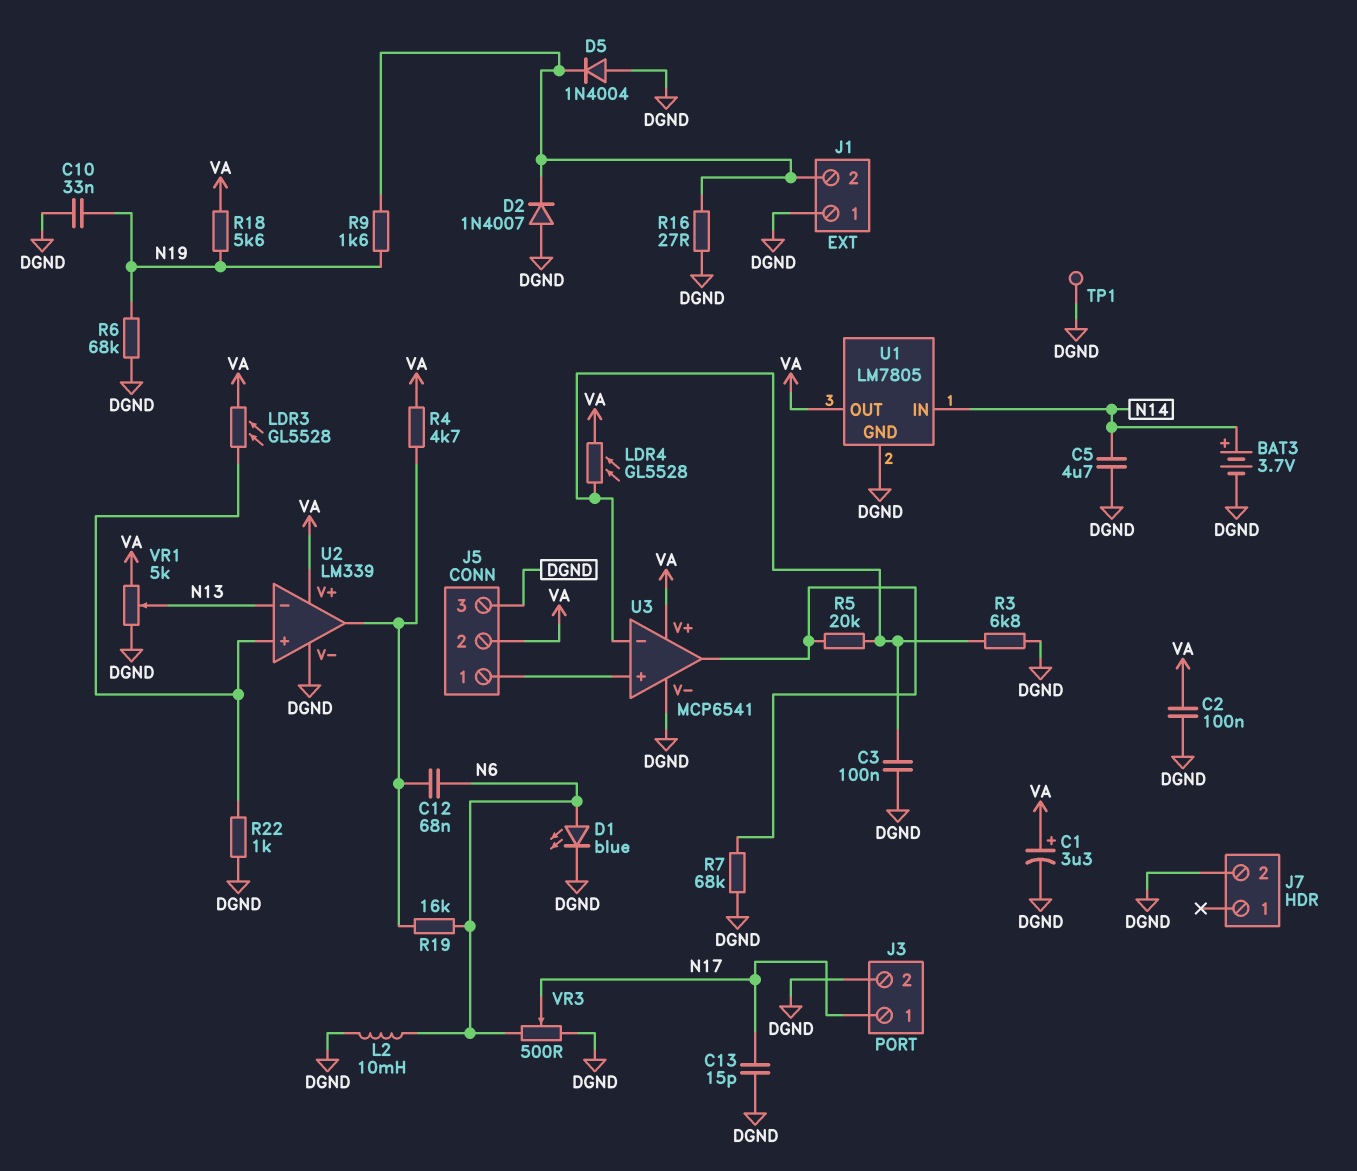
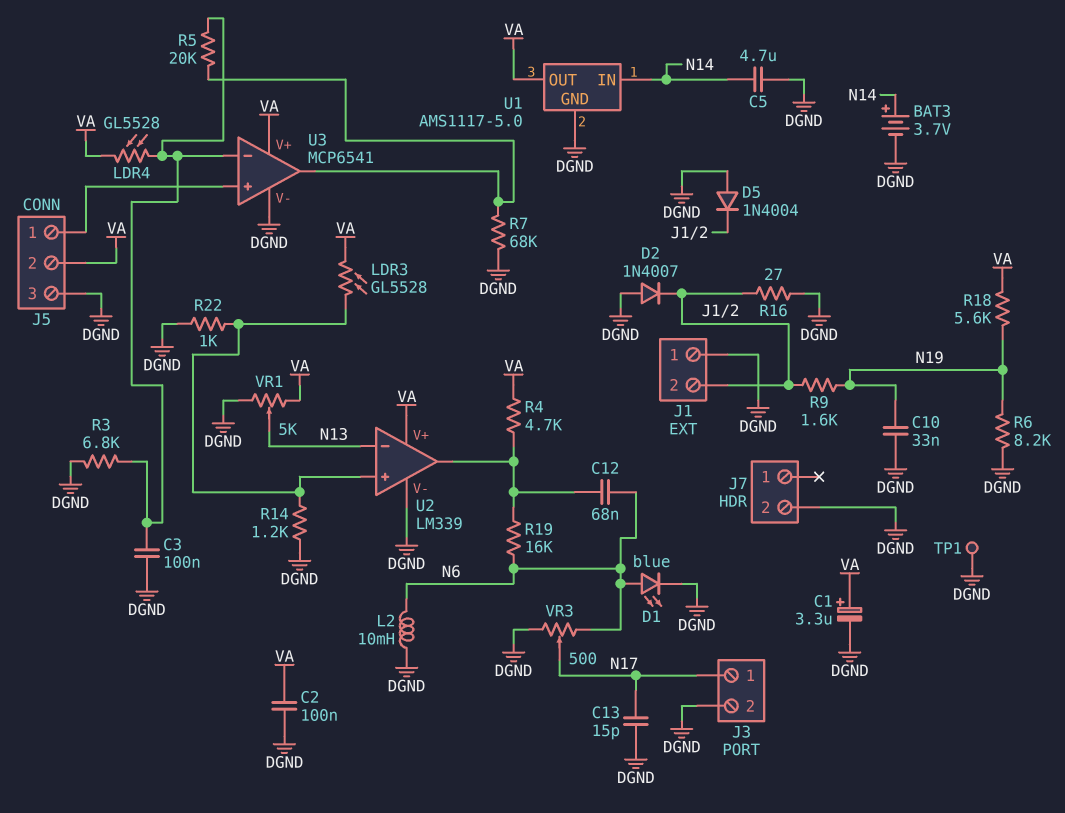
R6: 68k (DGND, N19) -> 8.2k (DGND, N19)
R14: none -> 1.2k (DGND, U2/in+)
U1: LM7805 -> AMS1117-5.0

